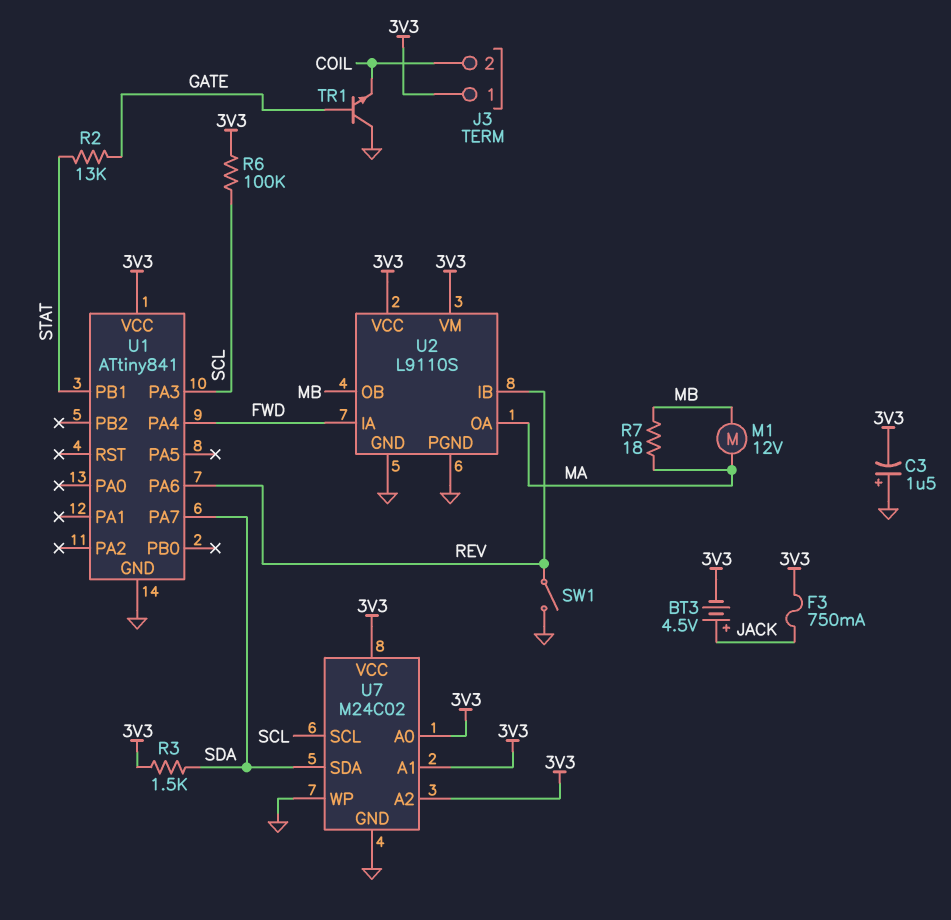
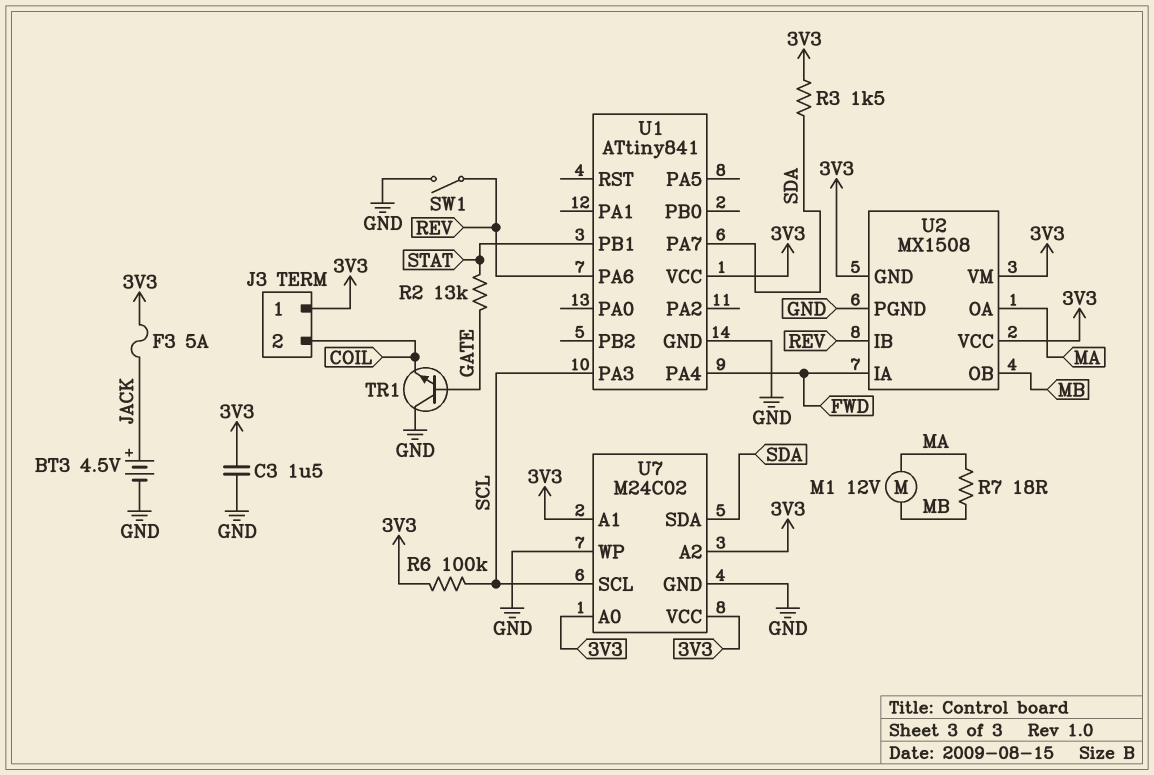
BT3: 4.5V (plus JACK, minus 3V3) -> 4.5V (plus JACK, minus GND)
C3: 1.5uF (plus GND, minus 3V3) -> 1.5uF (3V3, GND)
F3: 750mA (3V3, JACK) -> 5A (3V3, JACK)
U2: L9110S -> MX1508
U2 pin GND: GND -> 3V3

